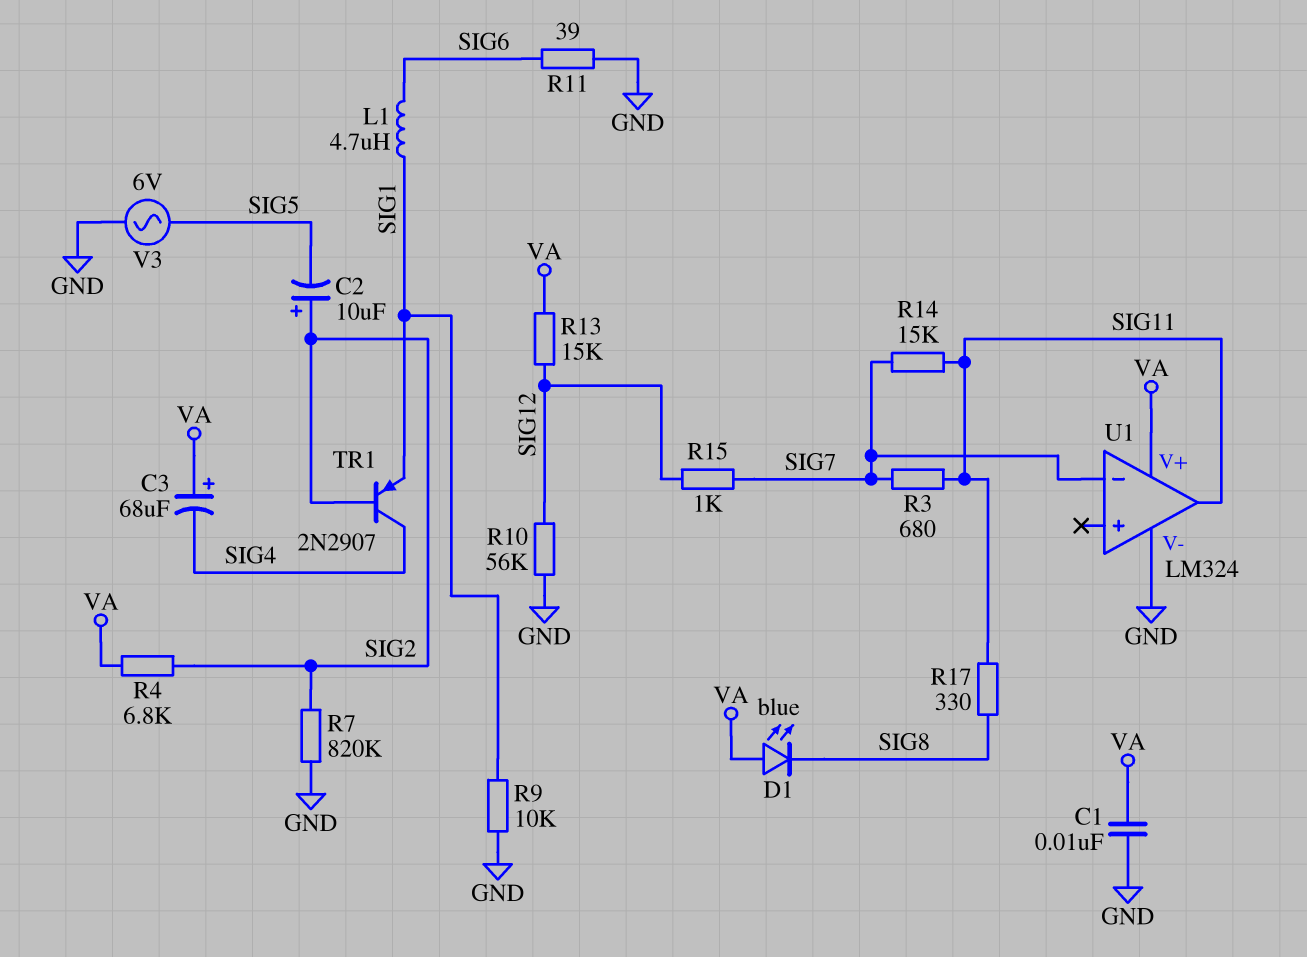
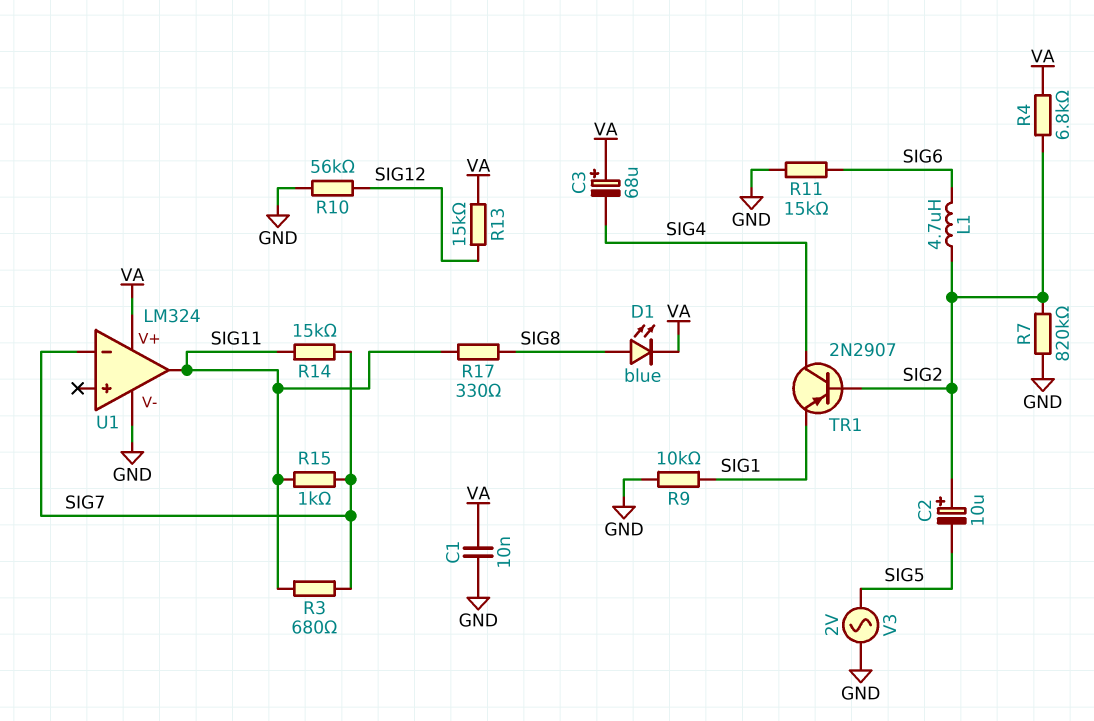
D1: LED blue (A VA, K SIG8) -> LED blue (A SIG8, K VA)
L1: 4.7uH (SIG1, SIG6) -> 4.7uH (SIG2, SIG6)
R11: 39 (GND, SIG6) -> 15k (GND, SIG6)
R15: 1k (SIG7, SIG12) -> 1k (SIG7, SIG11)
V3: AC 6V (GND, SIG5) -> AC 2V (GND, SIG5)

